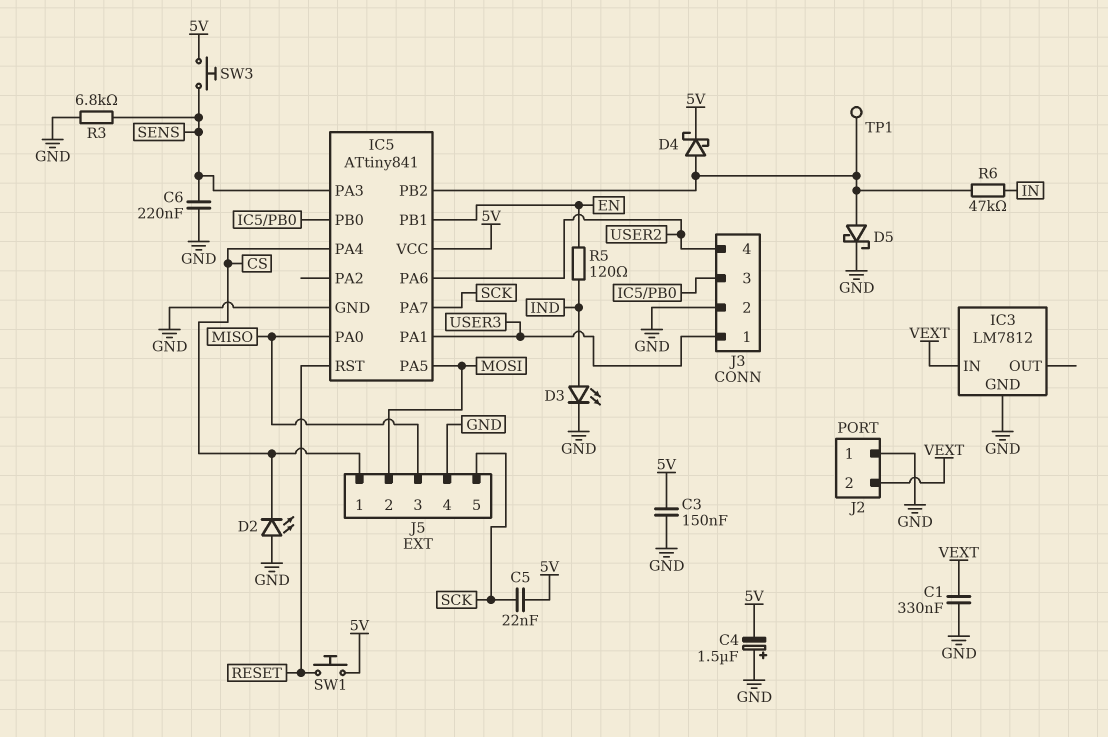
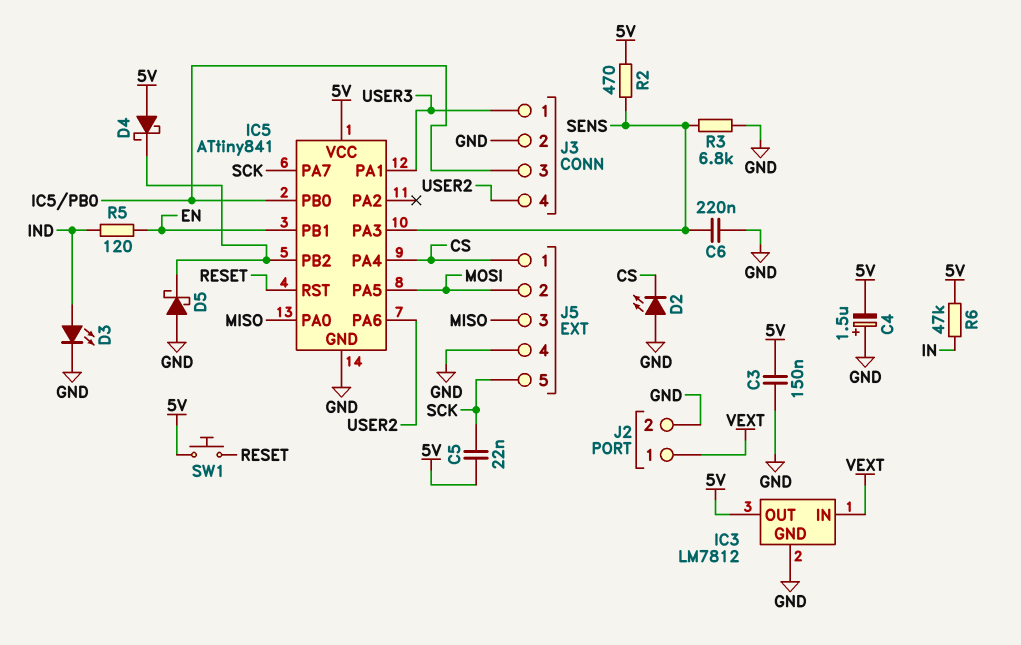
C1: 330nF (GND, VEXT) -> none
D4: schottky (A IC5/PB2, K 5V) -> schottky (A 5V, K IC5/PB2)
D5: schottky (A IC5/PB2, K GND) -> schottky (A GND, K IC5/PB2)
IC3 pin OUT: none -> 5V
J2 pin 1: GND -> VEXT
J2 pin 2: VEXT -> GND
R2: none -> 470 (5V, SENS)
R6: 47k (IC5/PB2, IN) -> 47k (5V, IN)
SW3: button (5V, SENS) -> none
TP1: test point (IC5/PB2) -> none

